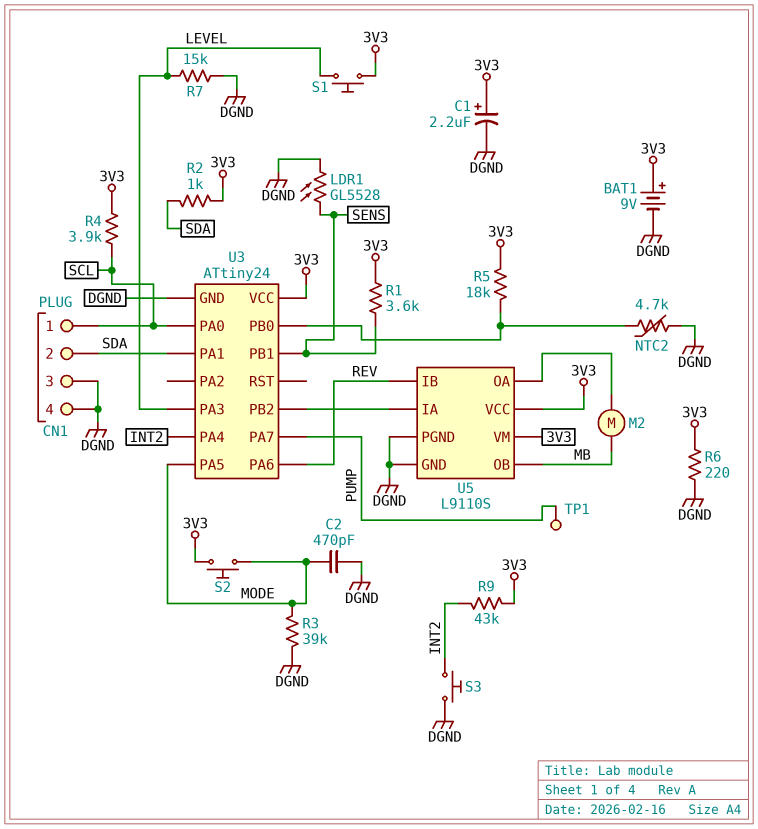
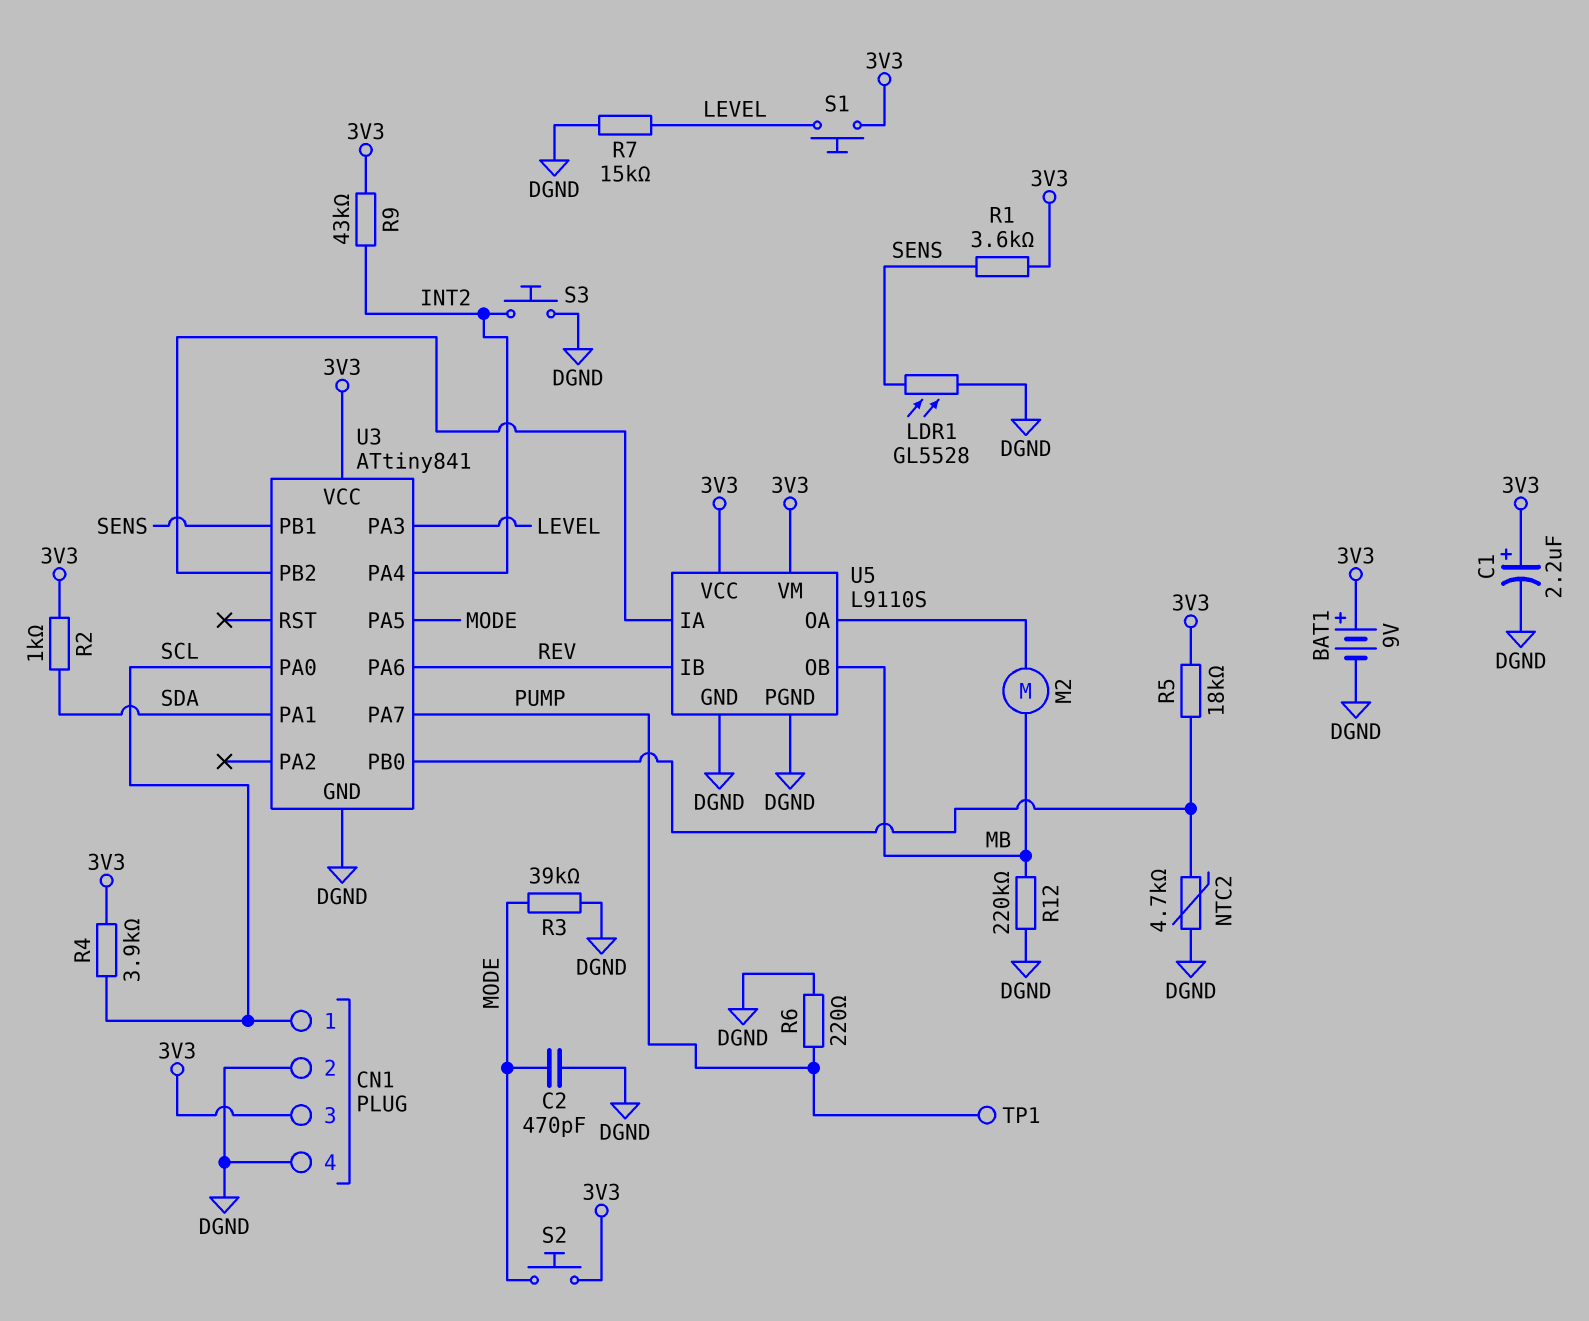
CN1 pin 2: SDA -> DGND
CN1 pin 3: DGND -> 3V3
R6: 220 (3V3, DGND) -> 220 (DGND, PUMP)
R12: none -> 220k (DGND, MB)
U3: ATtiny24 -> ATtiny841

